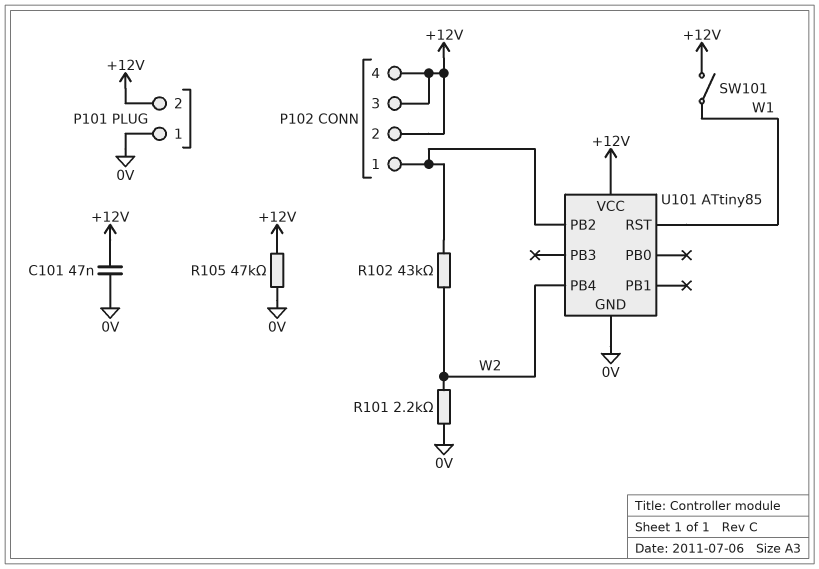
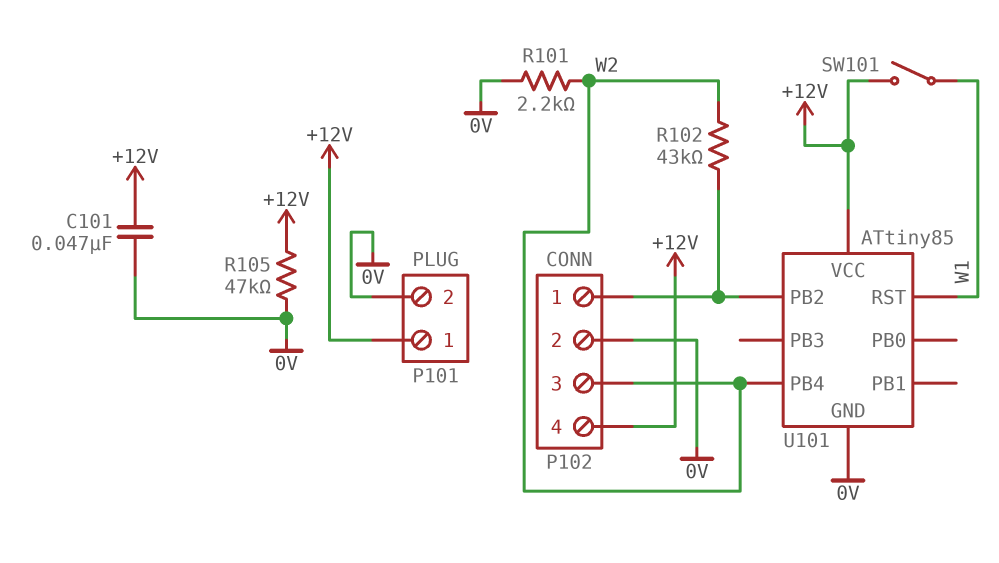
P101 pin 1: 0V -> +12V
P101 pin 2: +12V -> 0V
P102 pin 2: +12V -> 0V
P102 pin 3: +12V -> W2

